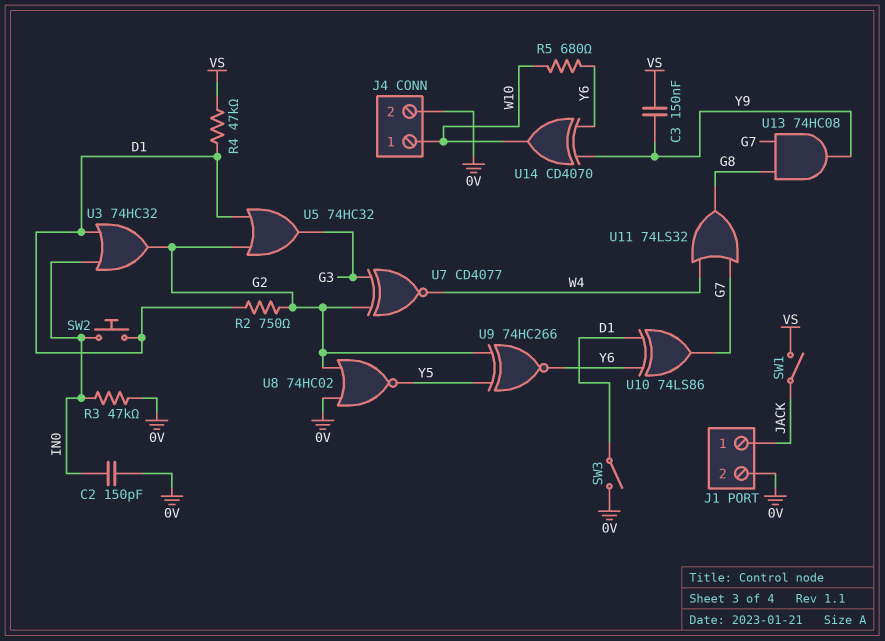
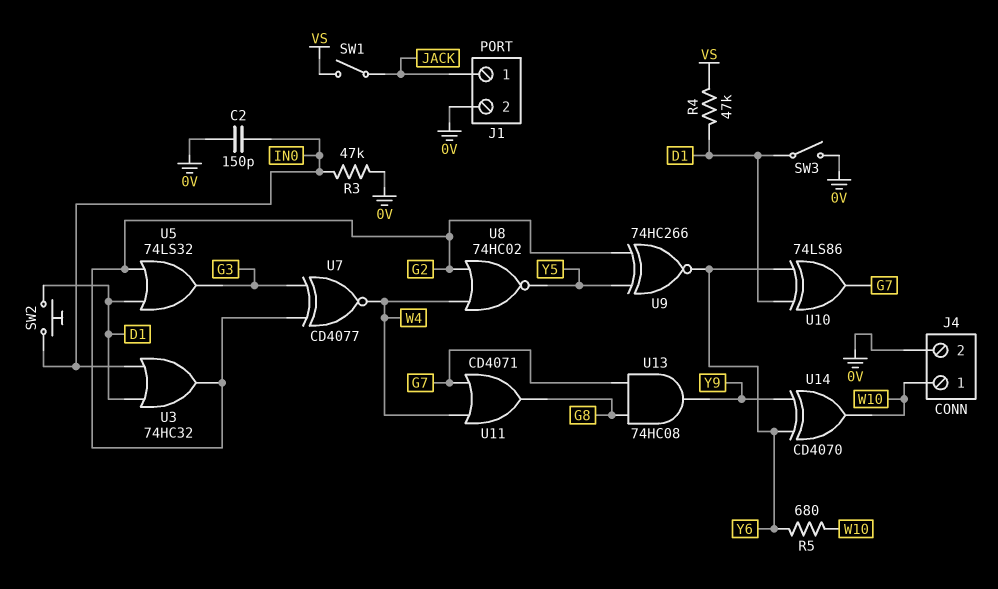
C3: 150nF (VS, Y9) -> none
R2: 750 (D1, G2) -> none
U5: OR 74HC32 (in D1, in G2, out G3) -> OR 74LS32 (in D1, in G2, out G3)
U8: NOR 74HC02 (in 0V, in G2, out Y5) -> NOR 74HC02 (in G2, in W4, out Y5)
U11: OR 74LS32 (in G7, in W4, out G8) -> OR CD4071 (in G7, in W4, out G8)

